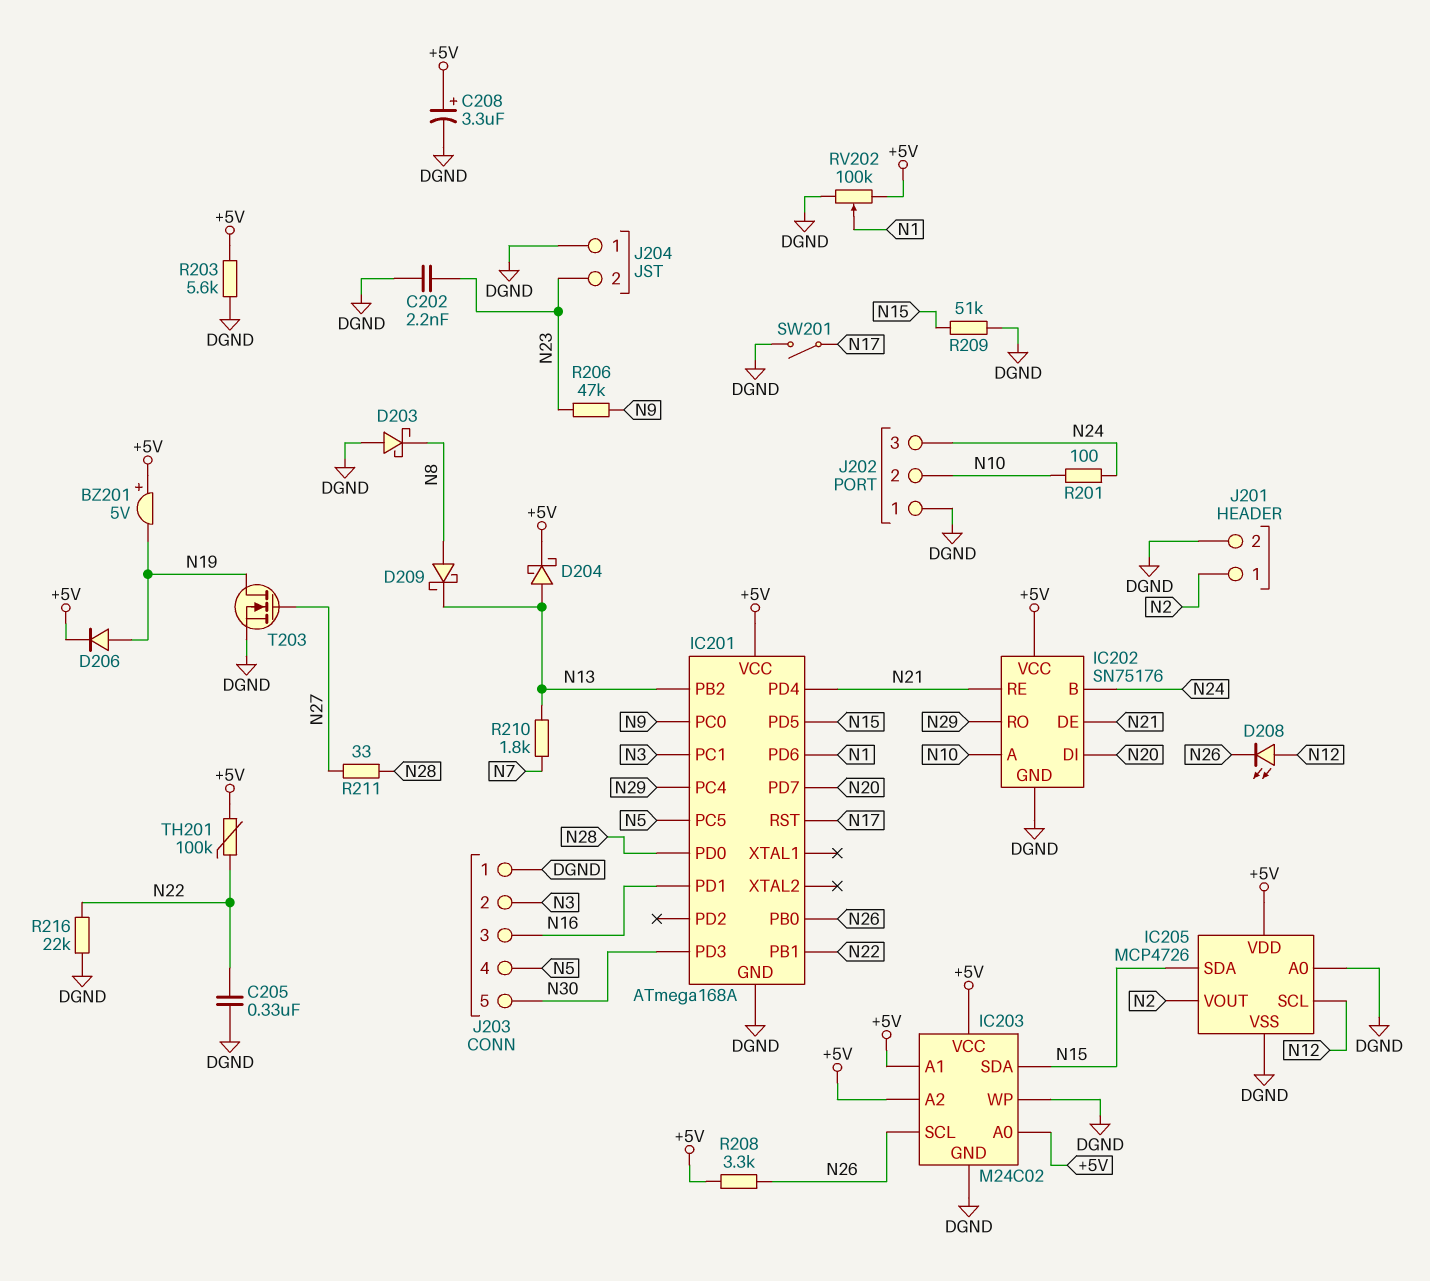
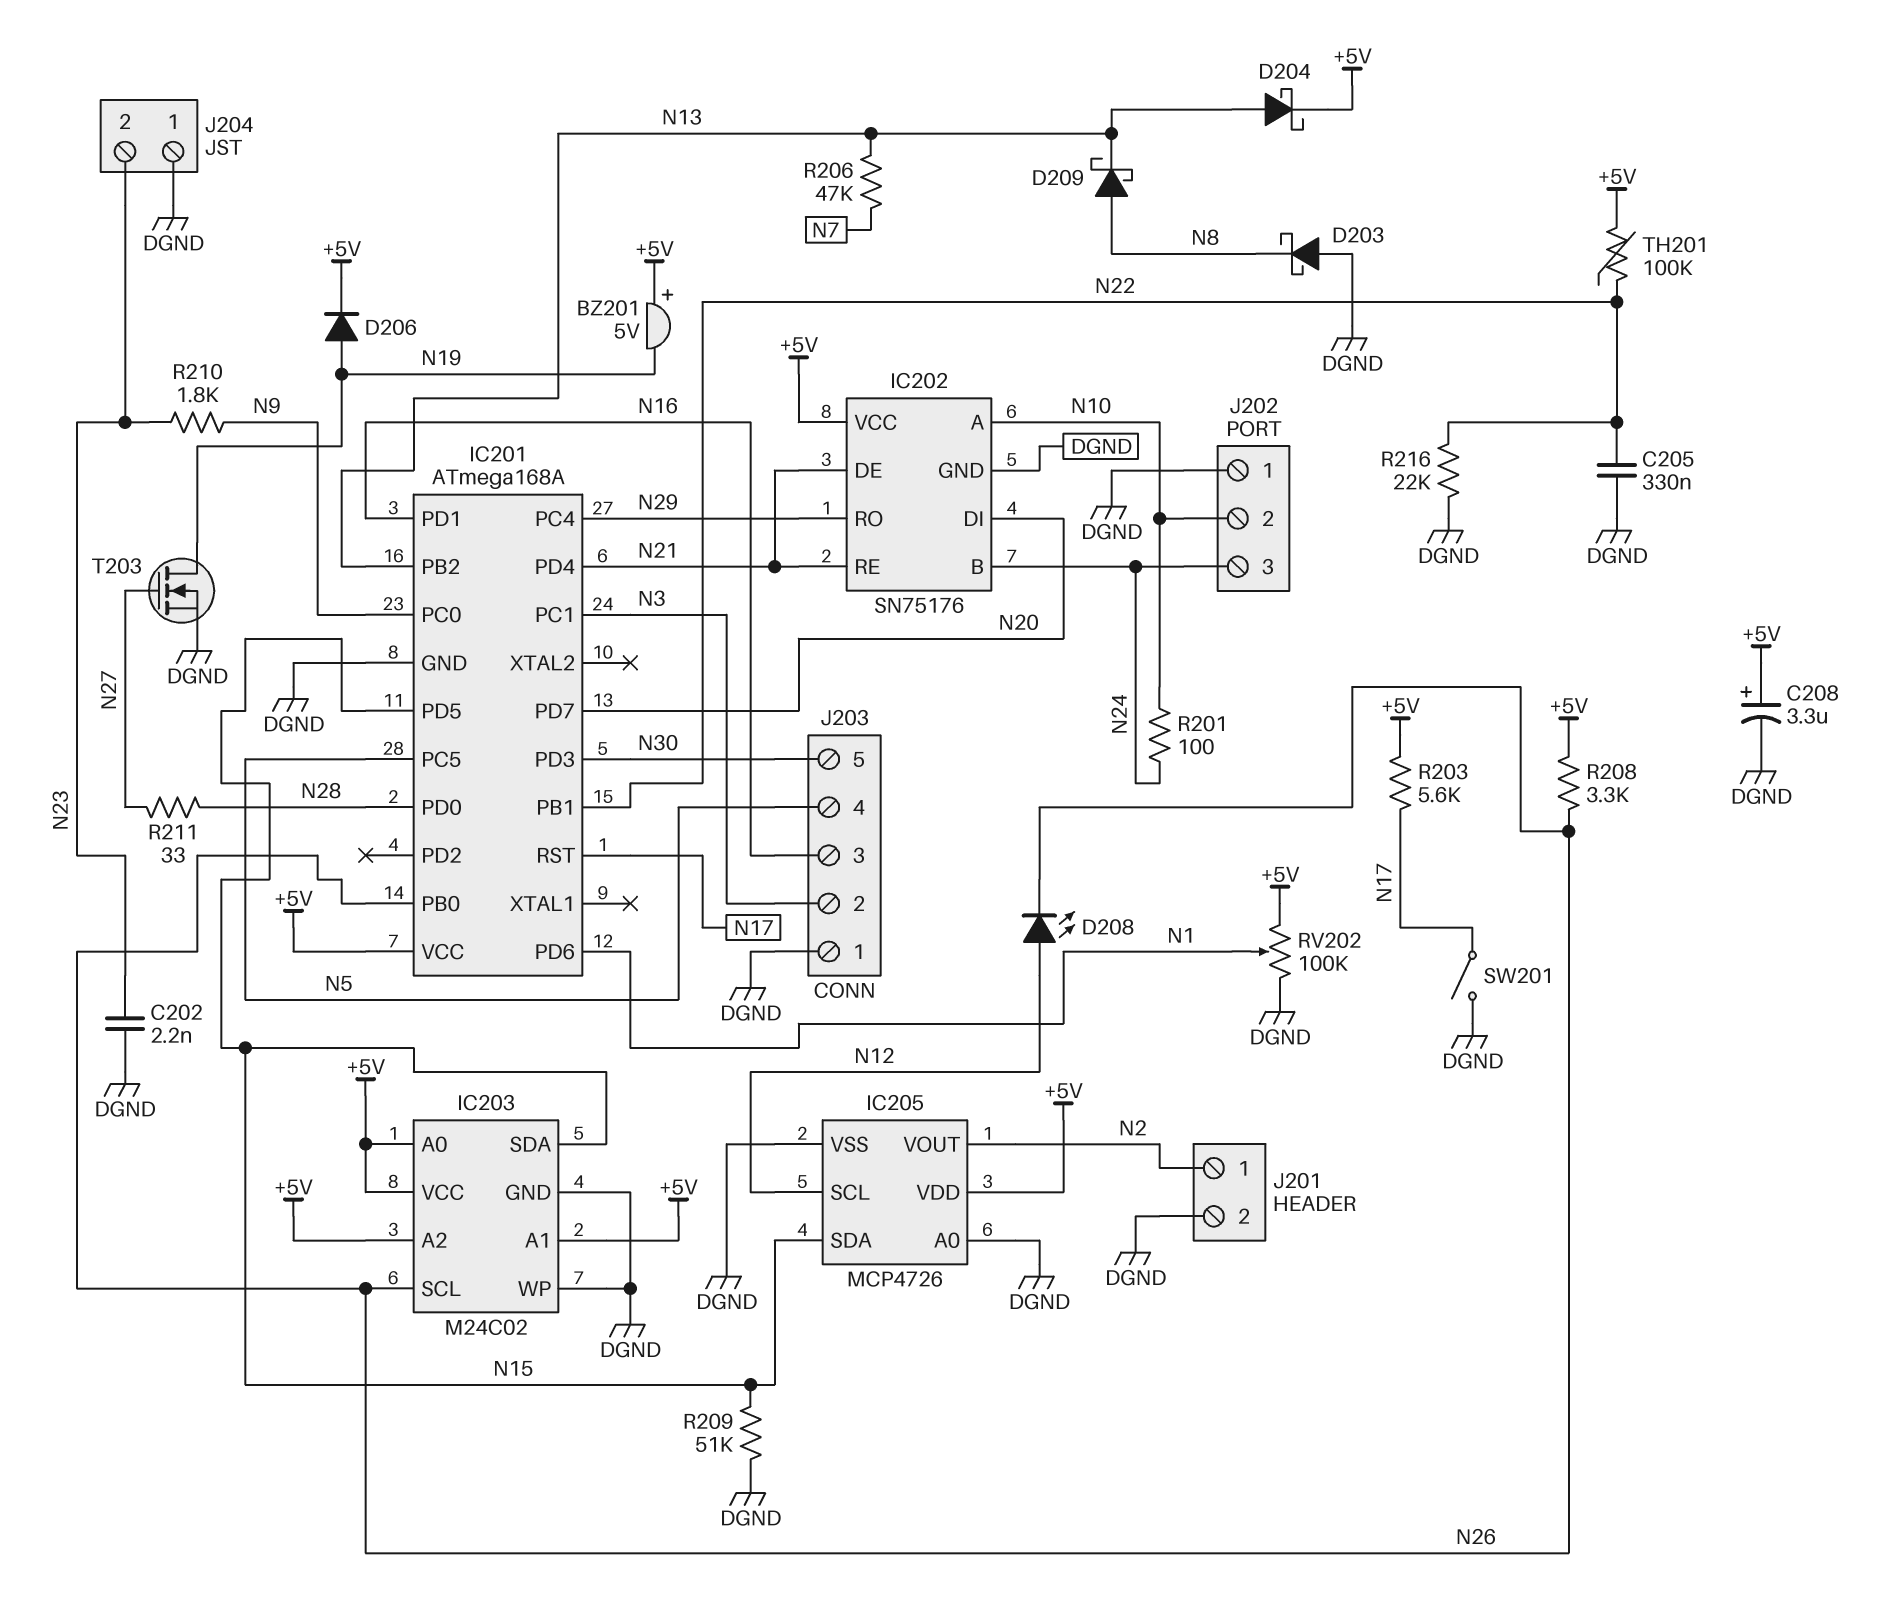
R203: 5.6k (+5V, DGND) -> 5.6k (+5V, N17)
R206: 47k (N9, N23) -> 47k (N7, N13)
R210: 1.8k (N7, N13) -> 1.8k (N9, N23)

